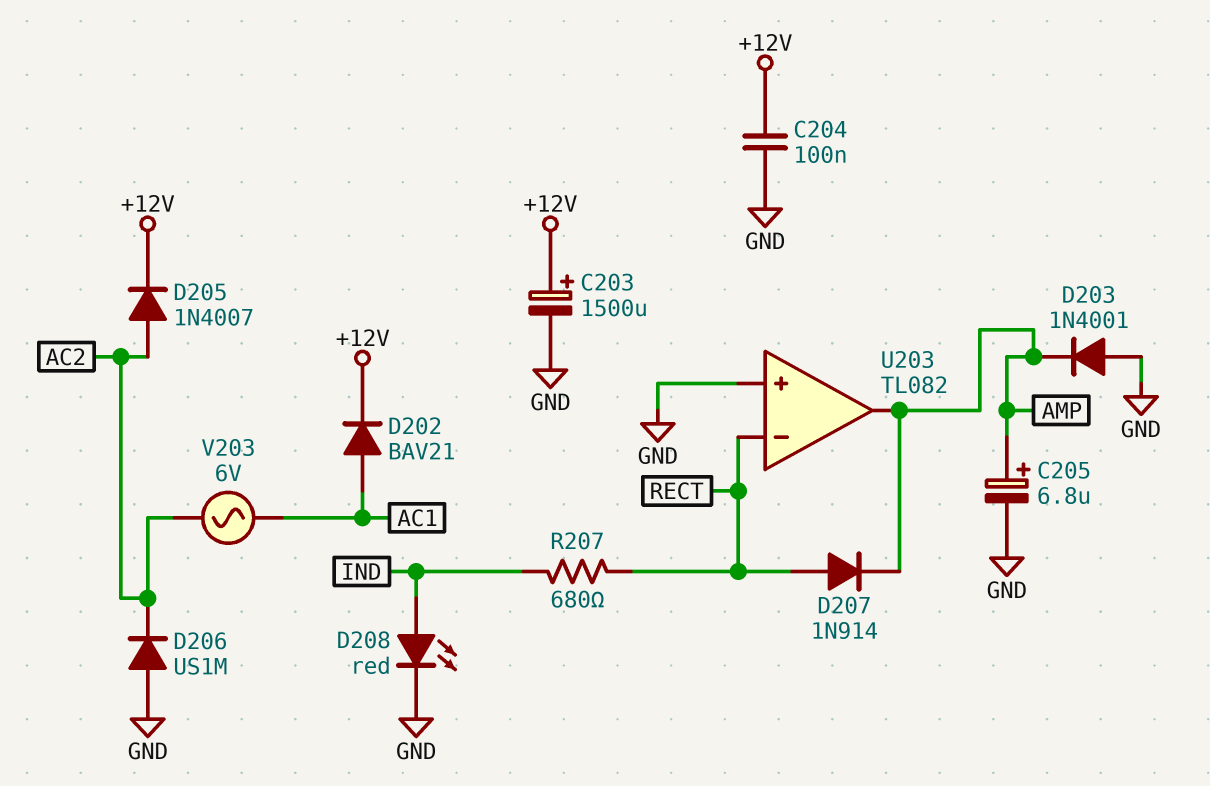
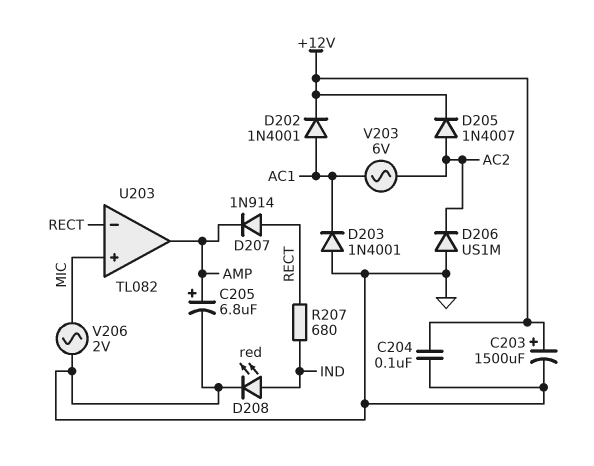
D202: diode BAV21 (A AC1, K +12V) -> diode 1N4001 (A AC1, K +12V)
D203: diode 1N4001 (A GND, K AMP) -> diode 1N4001 (A GND, K AC1)
U203 pin in+: GND -> MIC
V206: none -> AC 2V (GND, MIC)

